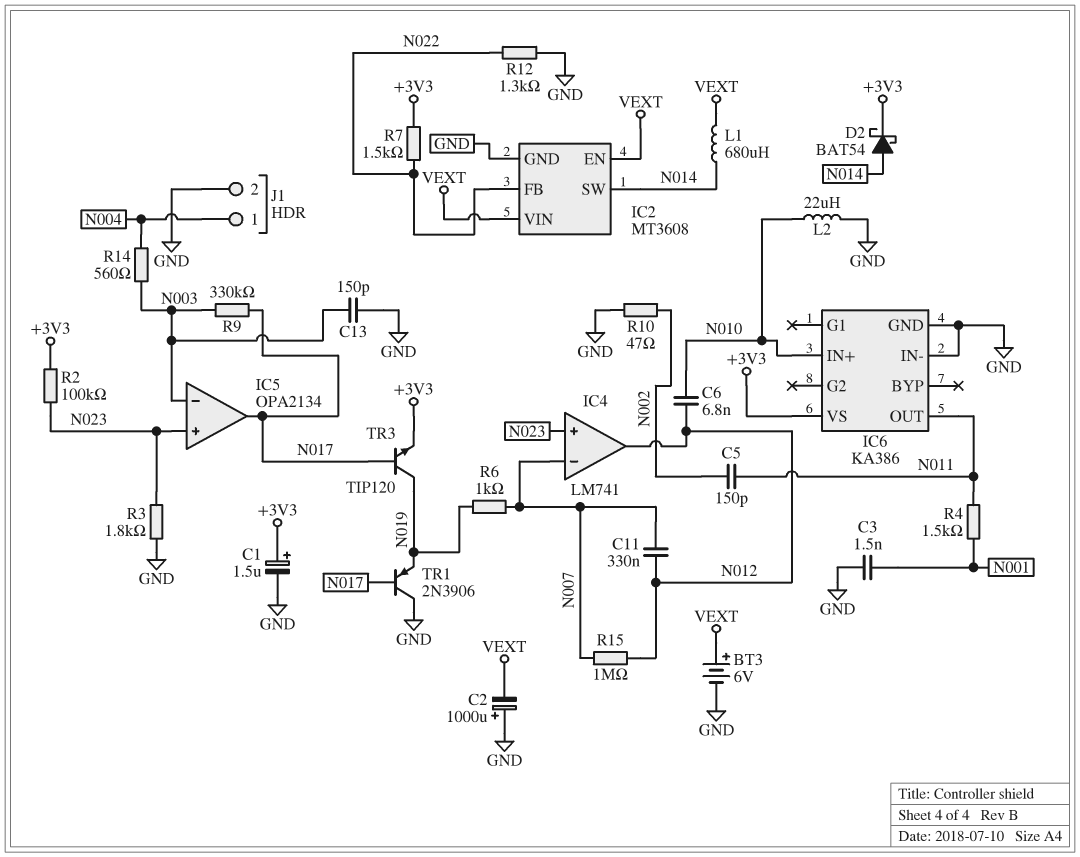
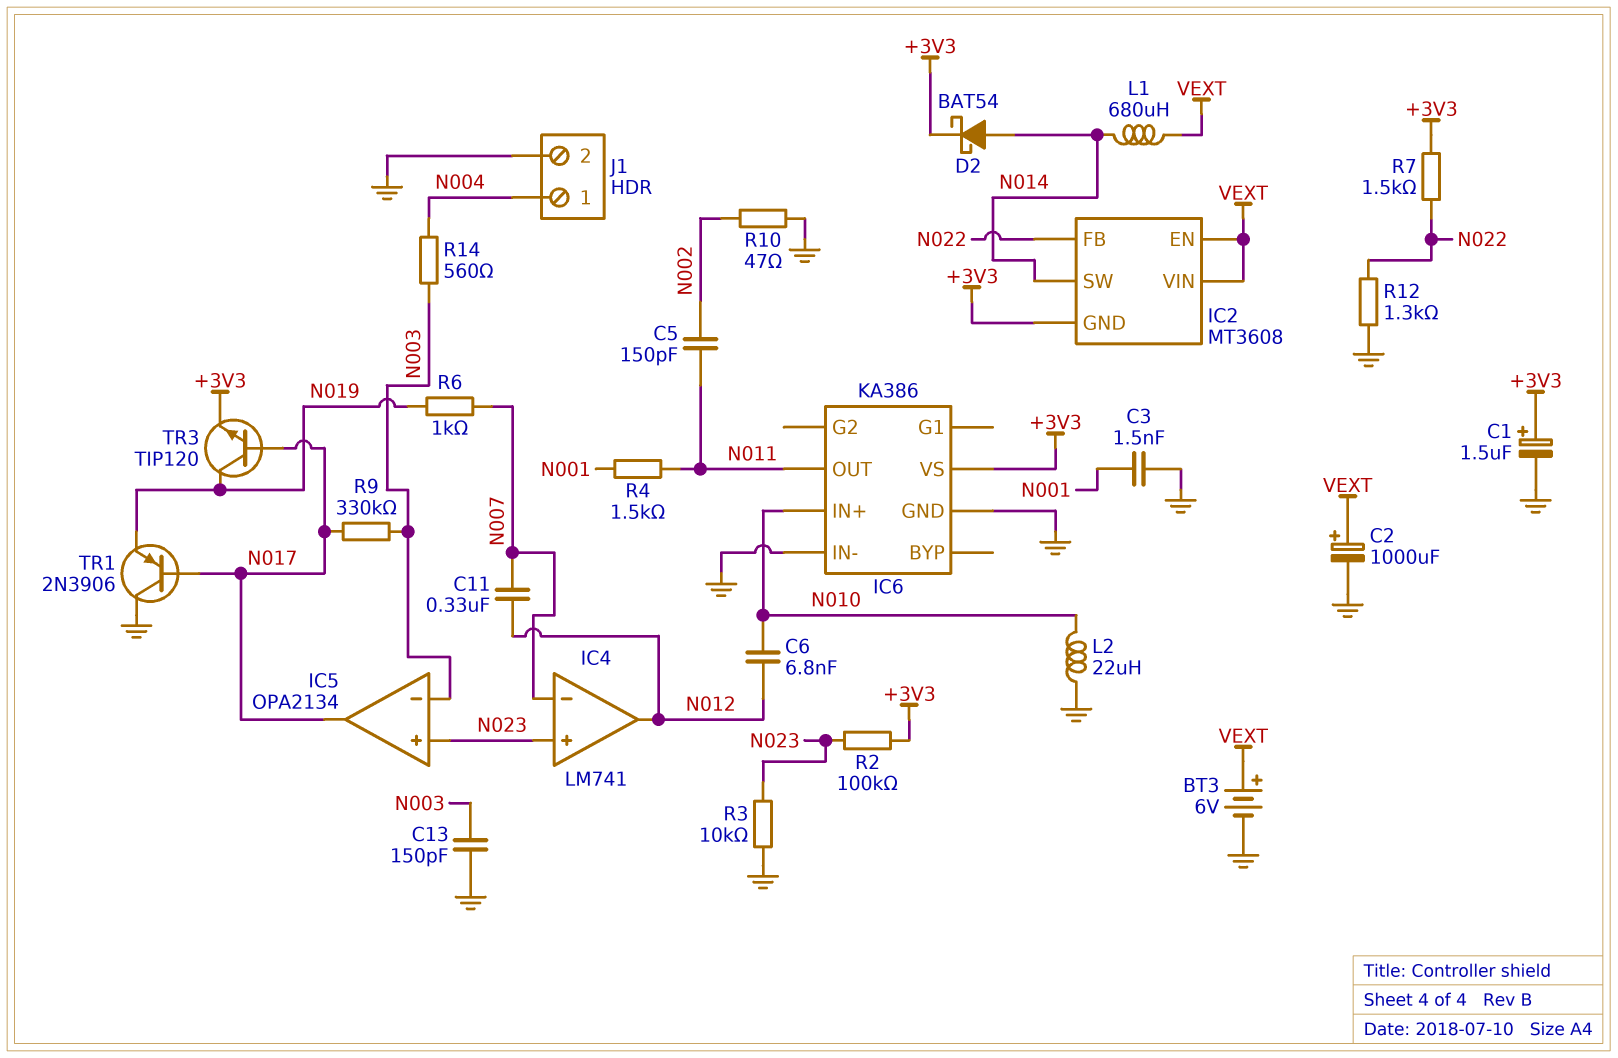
C2: 1000uF (plus GND, minus VEXT) -> 1000uF (plus VEXT, minus GND)
IC2 pin GND: GND -> +3V3
R3: 1.8k (GND, N023) -> 10k (GND, N023)
R15: 1M (N007, N012) -> none

